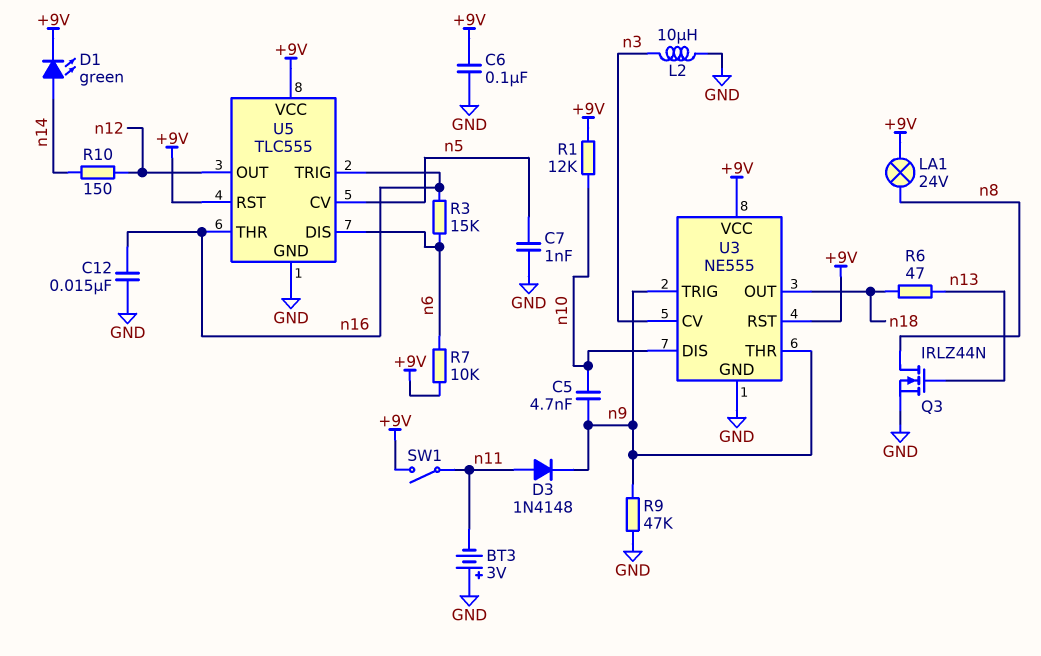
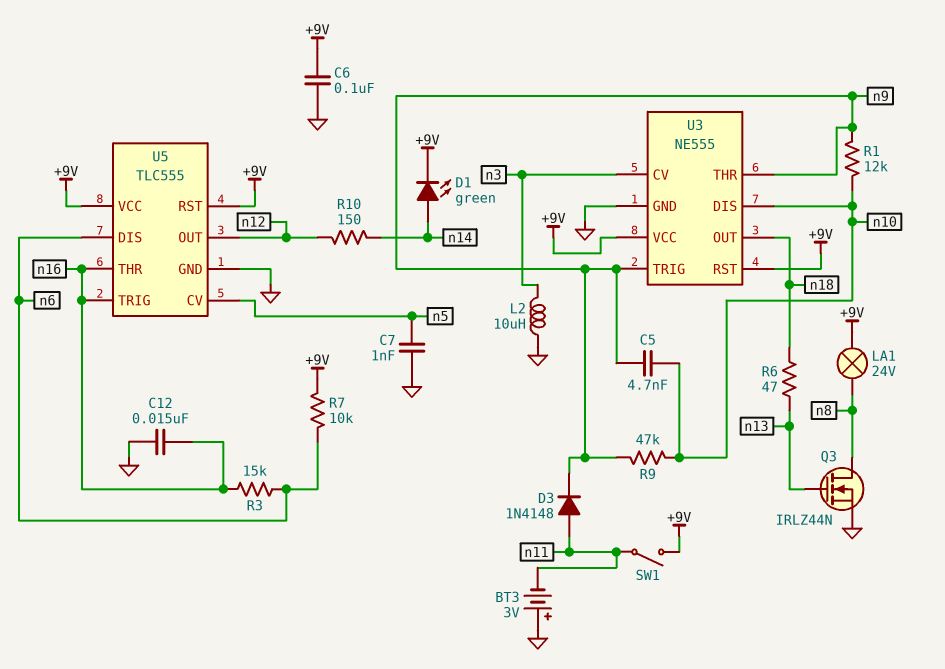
R1: 12k (+9V, n10) -> 12k (n9, n10)
R9: 47k (GND, n9) -> 47k (n9, n10)

